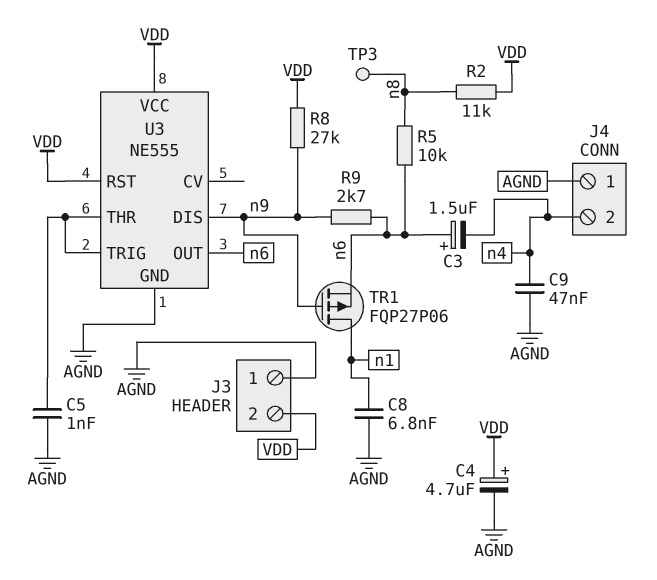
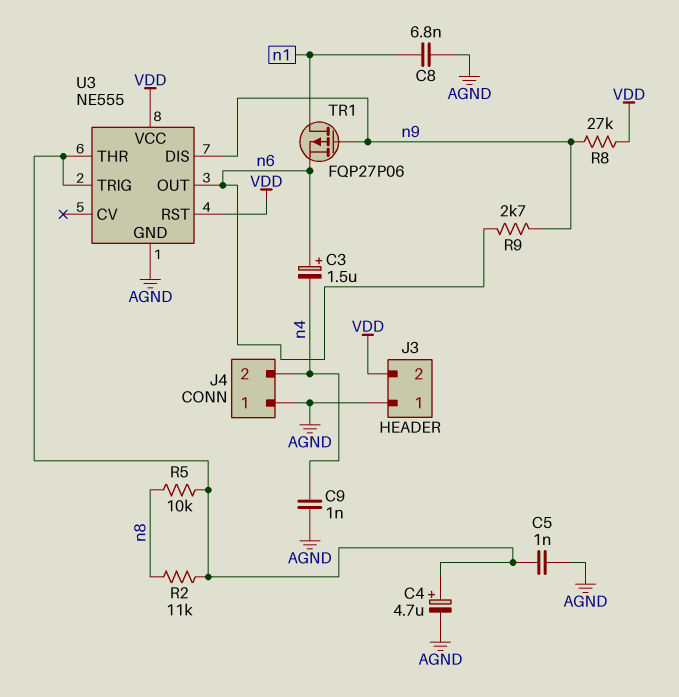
C4: 4.7uF (plus VDD, minus AGND) -> 4.7uF (plus U3/THR, minus AGND)
C9: 47nF (AGND, n4) -> 1nF (AGND, n4)
R2: 11k (VDD, n8) -> 11k (U3/THR, n8)
R5: 10k (n6, n8) -> 10k (U3/THR, n8)
TP3: test point (n8) -> none

